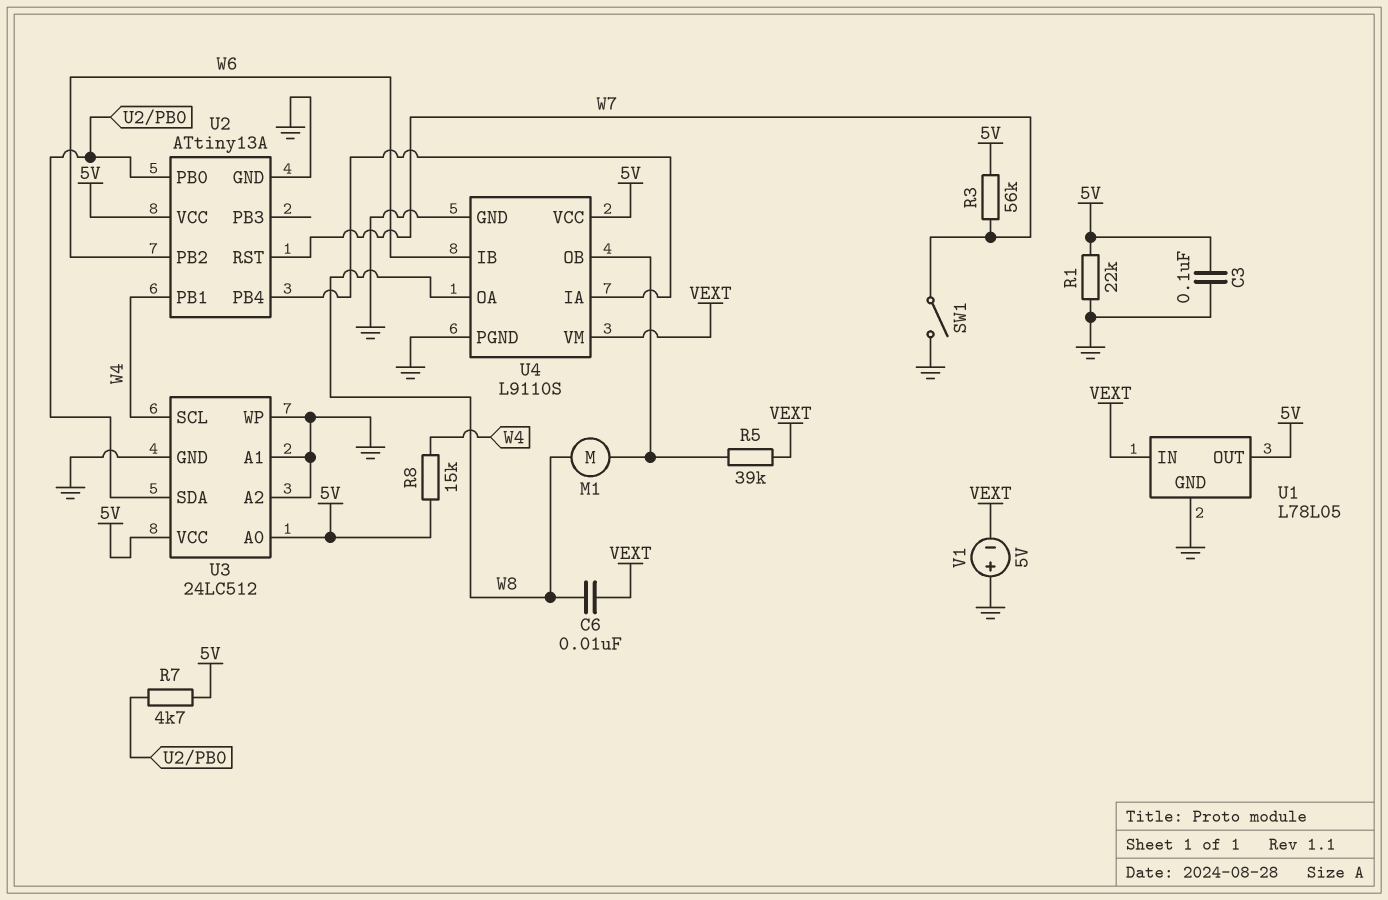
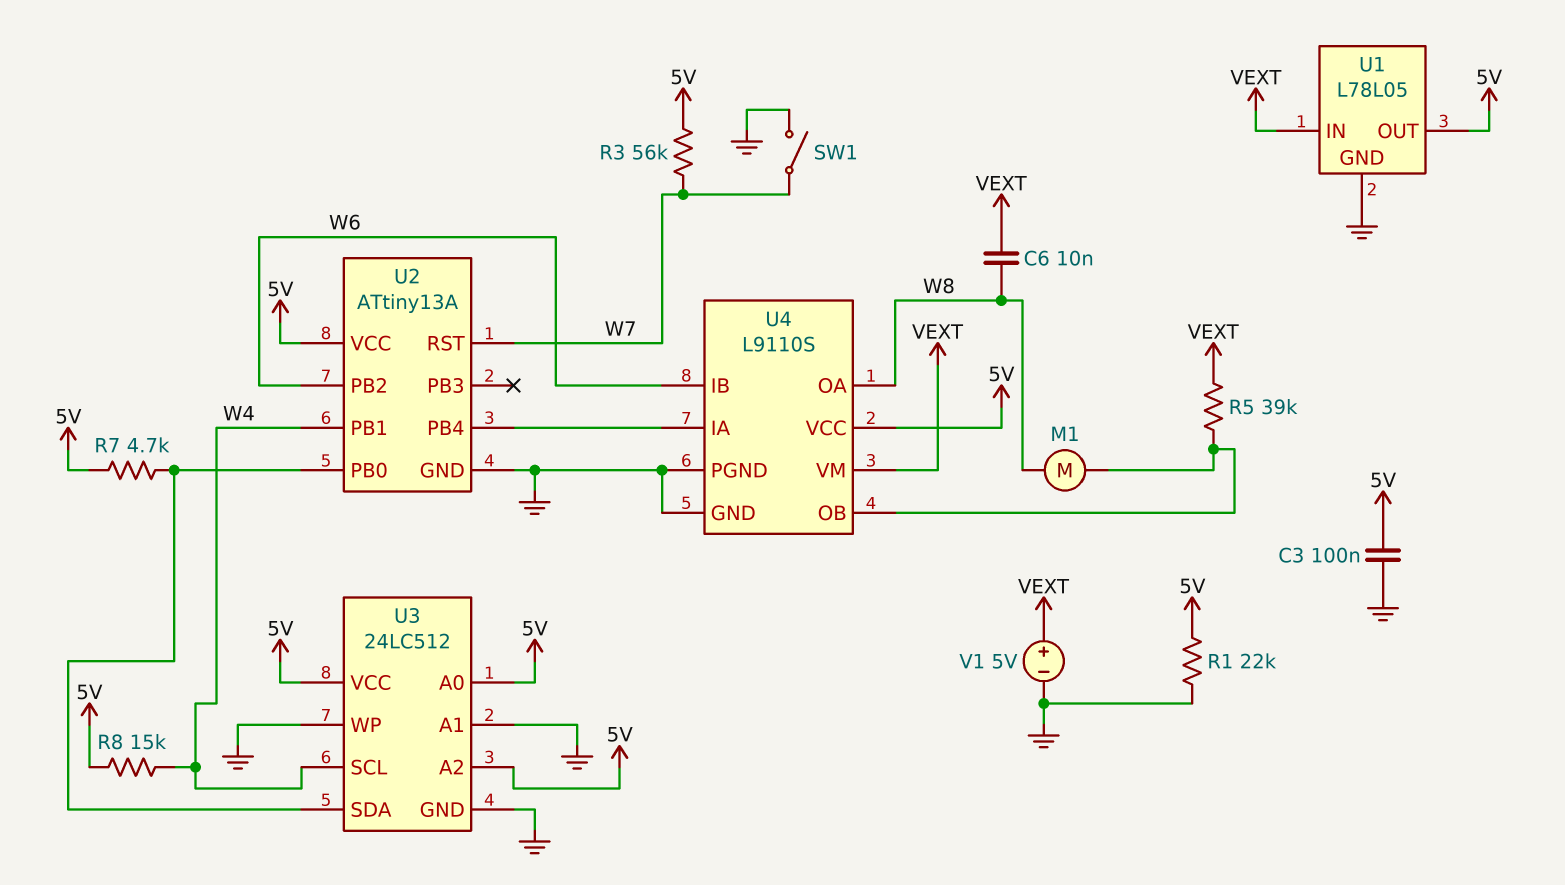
U3 pin A2: GND -> 5V
V1: 5V (plus GND, minus VEXT) -> 5V (plus VEXT, minus GND)

